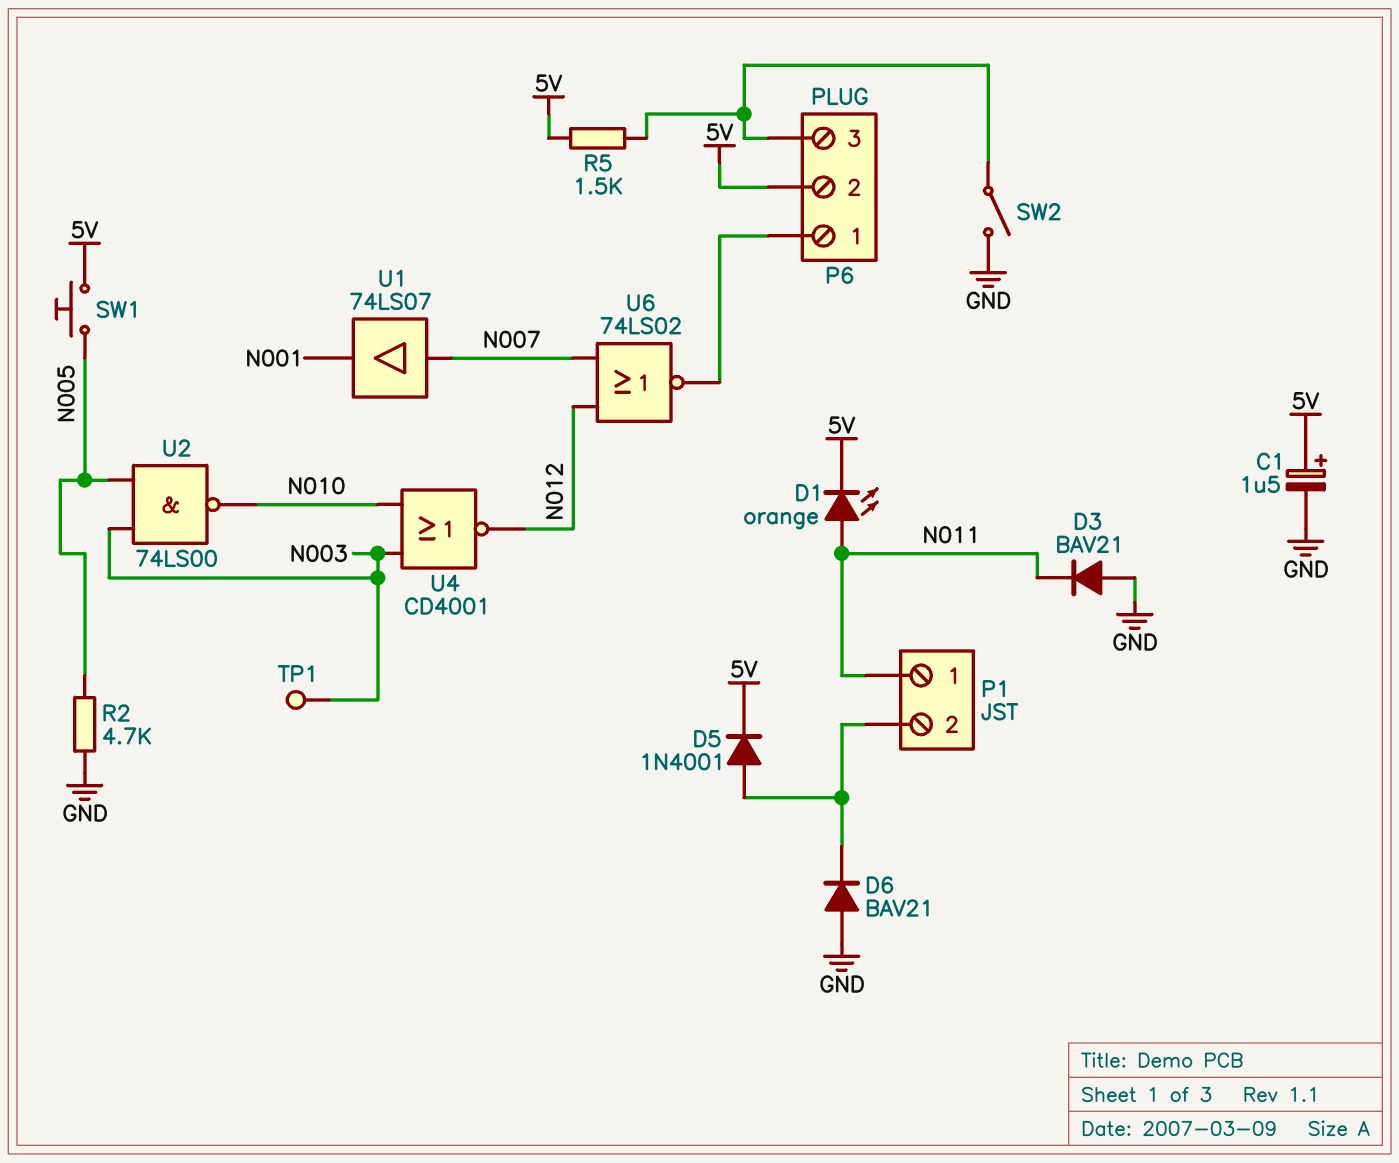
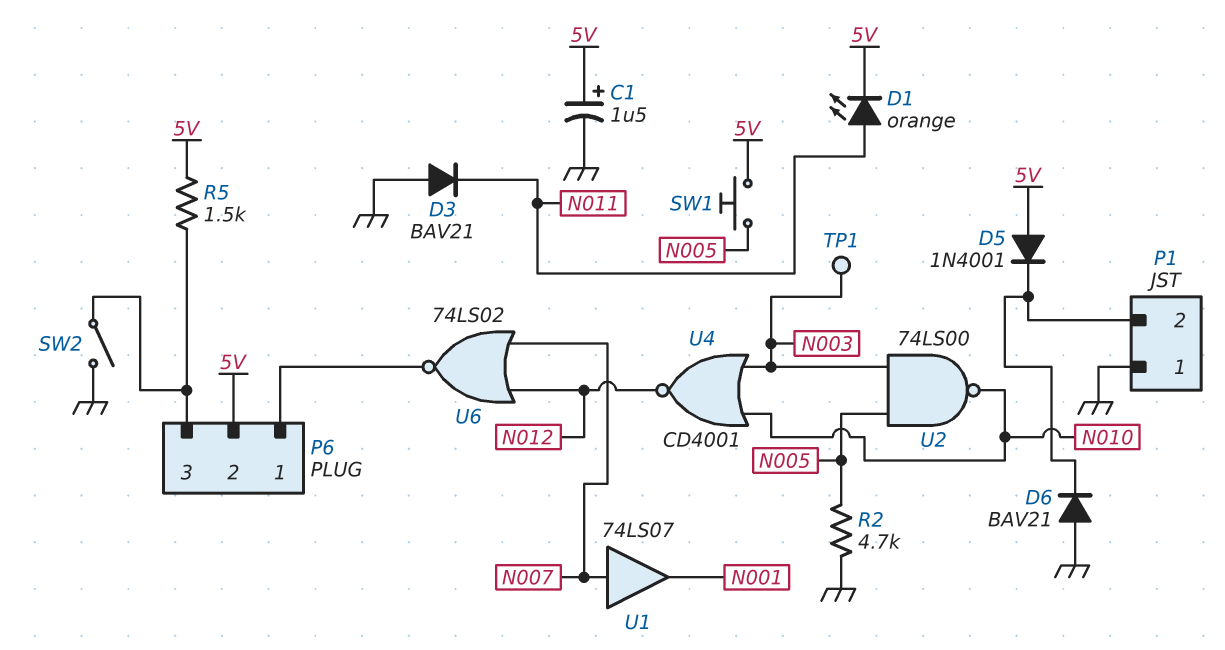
D5: diode 1N4001 (A P1/2, K 5V) -> diode 1N4001 (A 5V, K P1/2)
P1 pin 1: N011 -> GND

